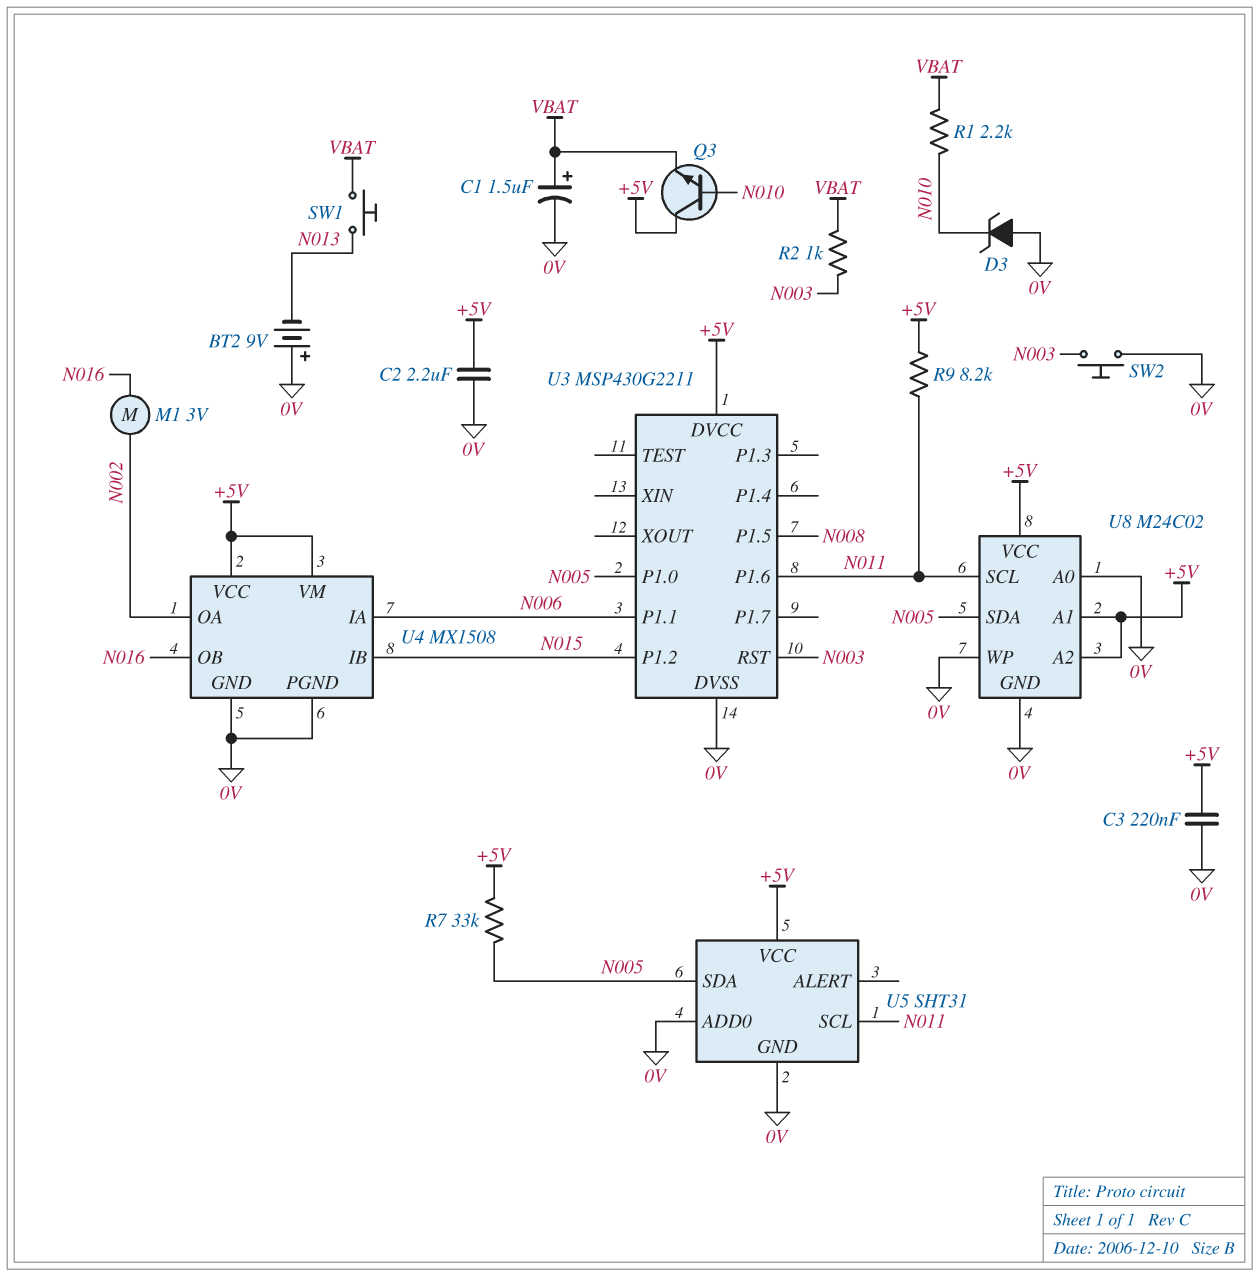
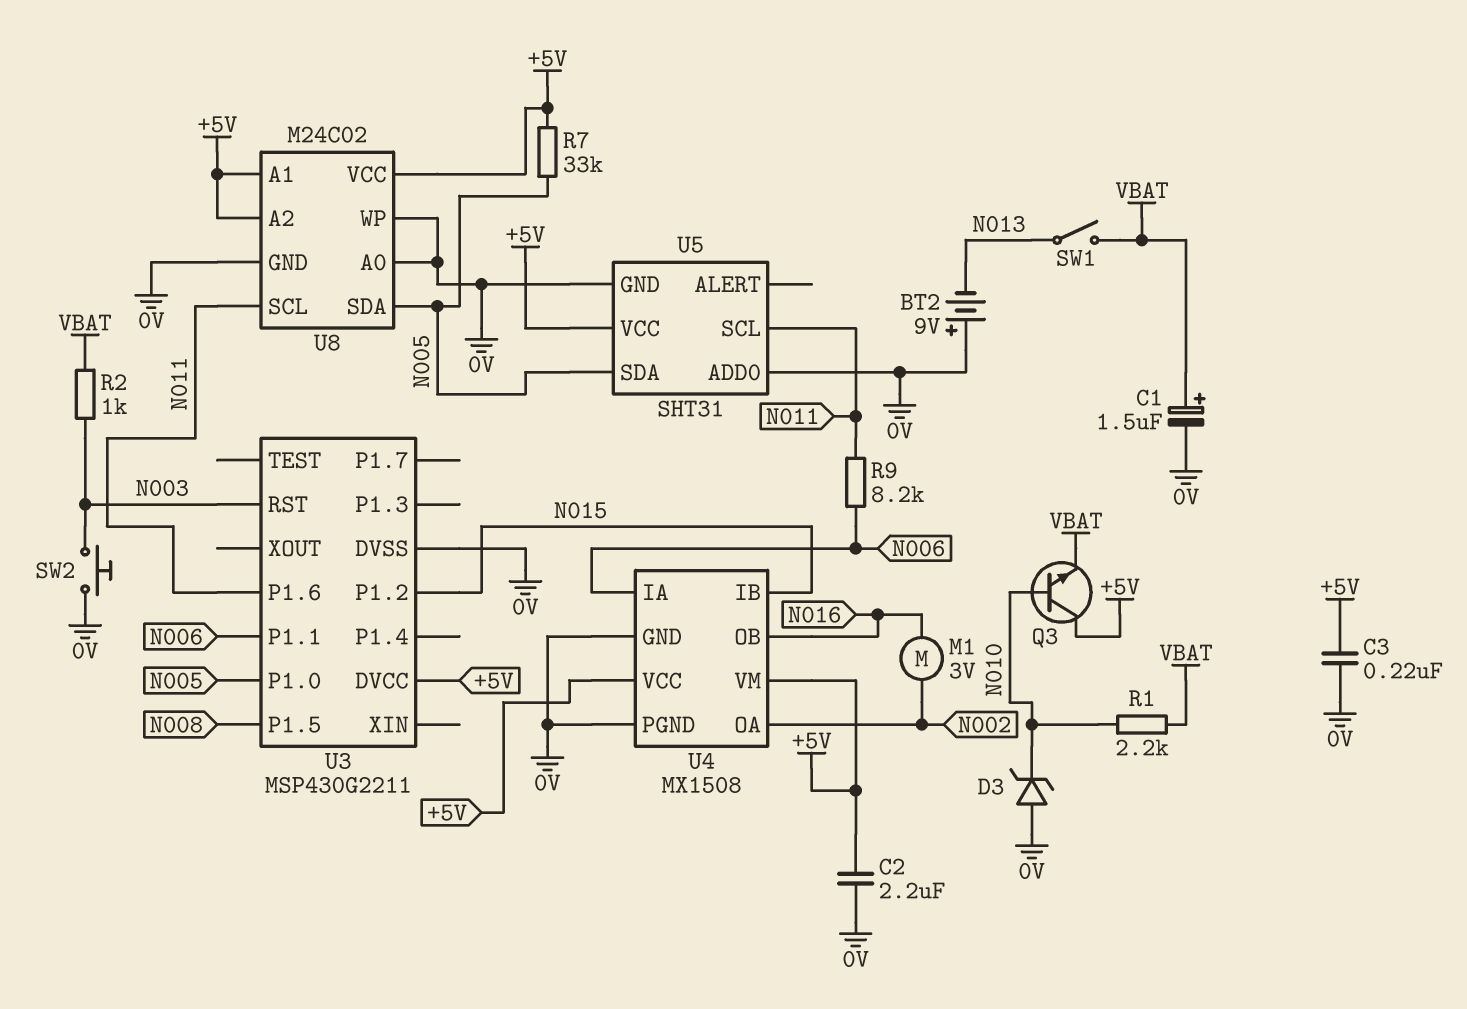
R9: 8.2k (+5V, N011) -> 8.2k (N006, N011)
SW1: button (N013, VBAT) -> switch (N013, VBAT)

